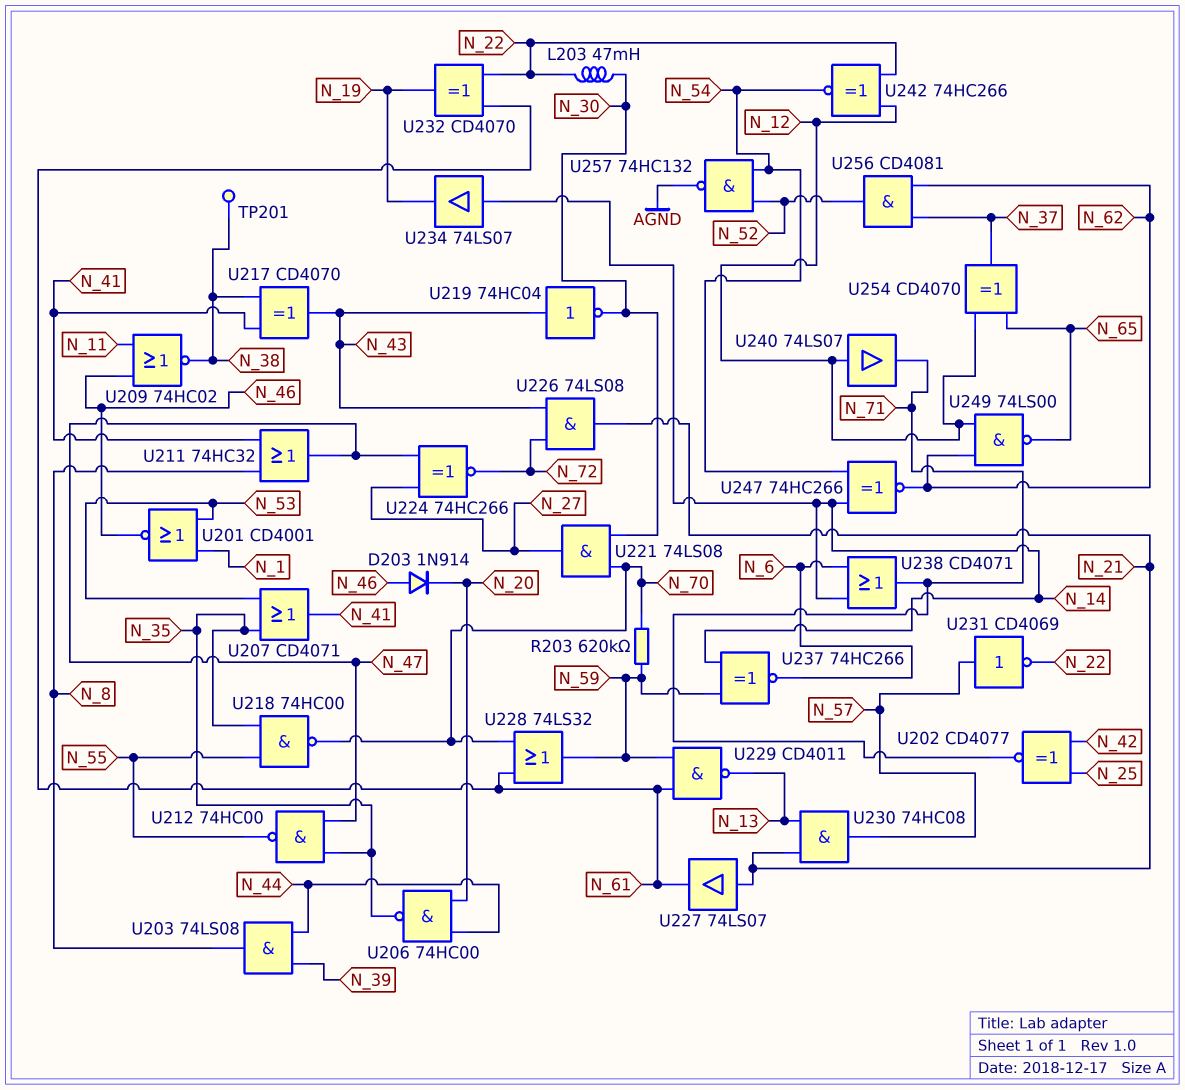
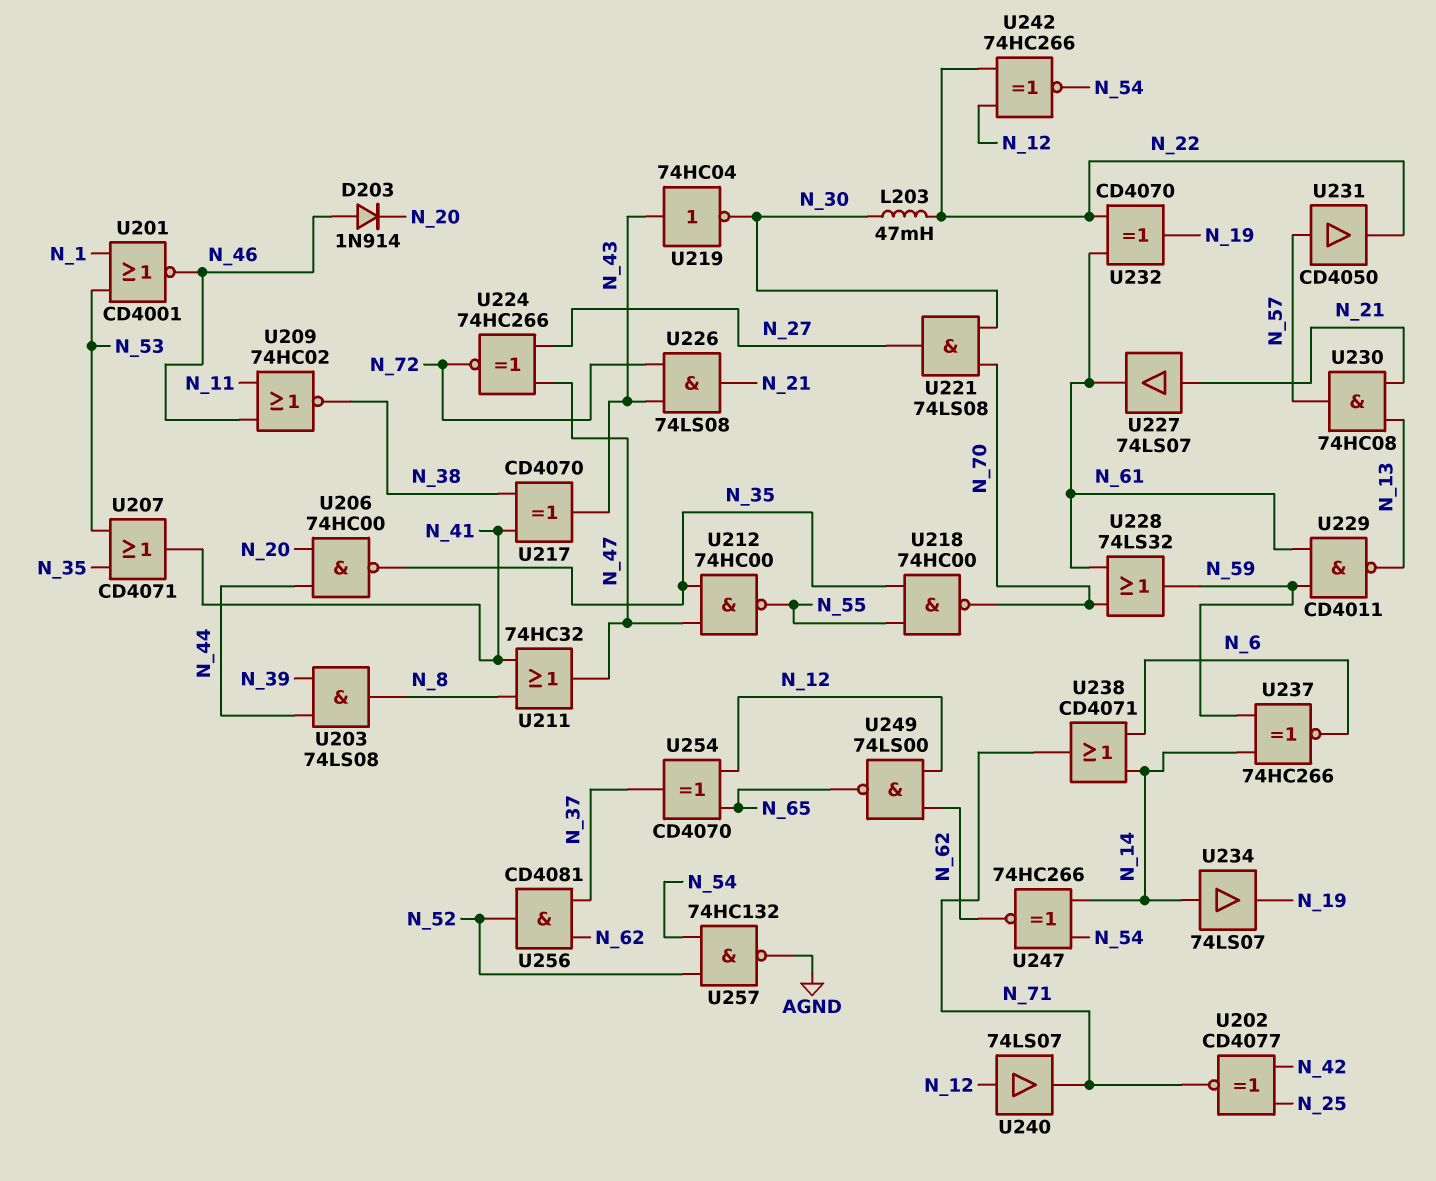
R203: 620k (N_59, N_70) -> none
TP201: test point (N_38) -> none
U231: NOT CD4069 (in N_57, out N_22) -> buffer CD4050 (in N_57, out N_22)

